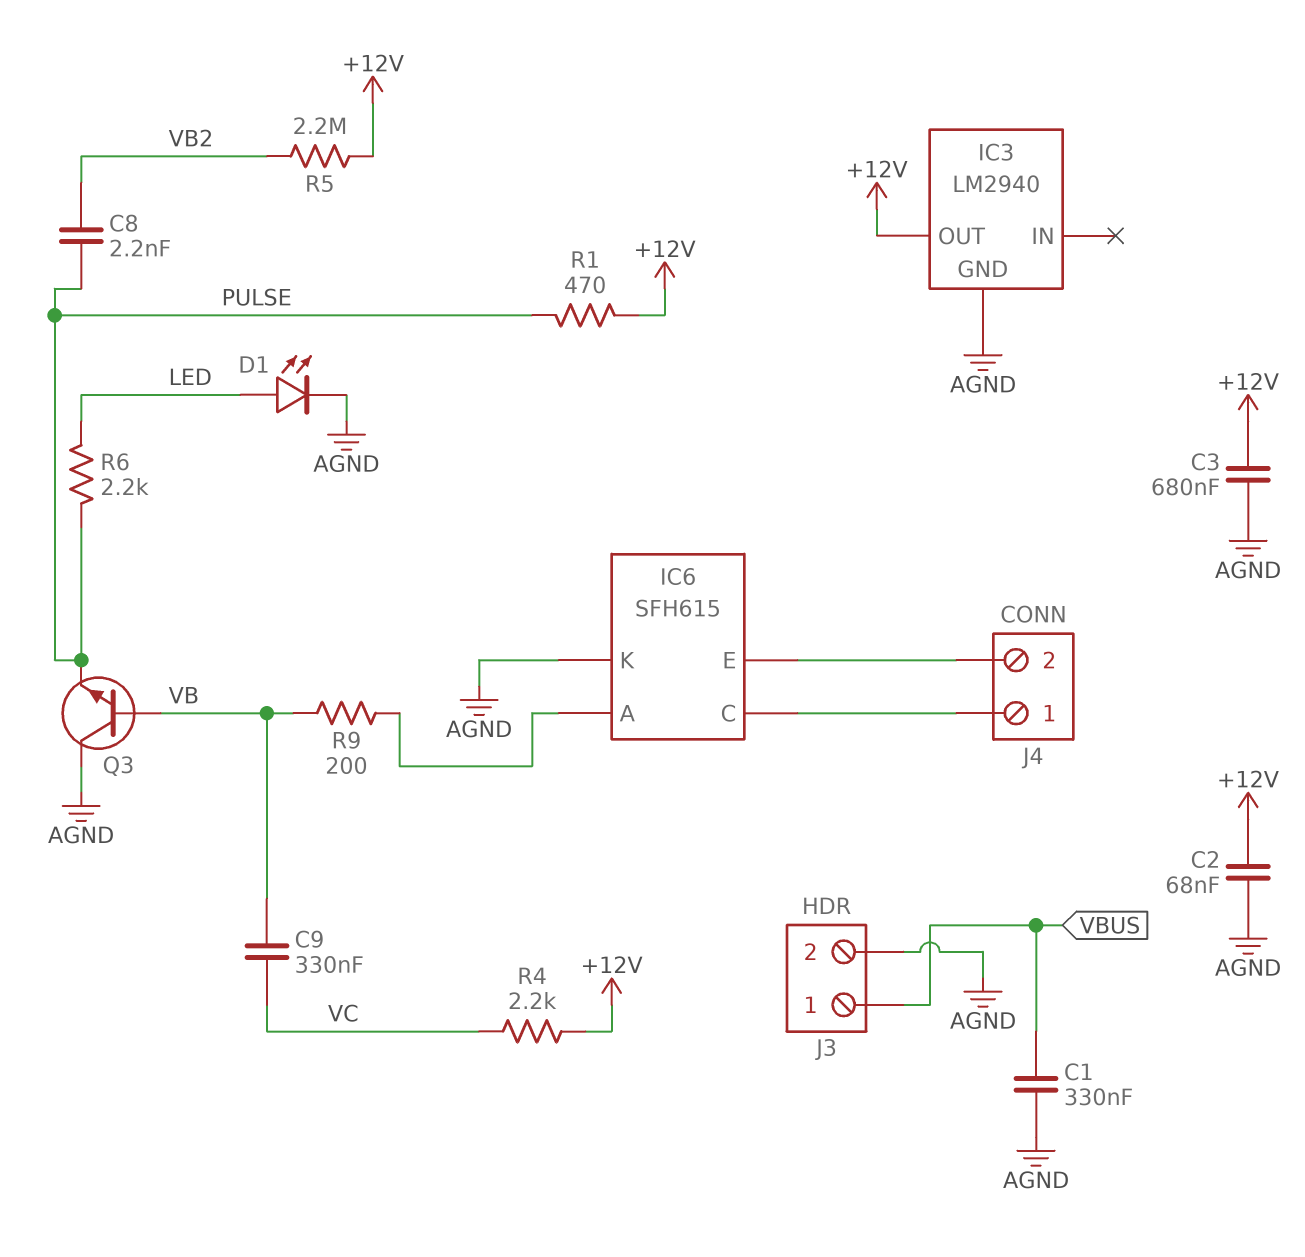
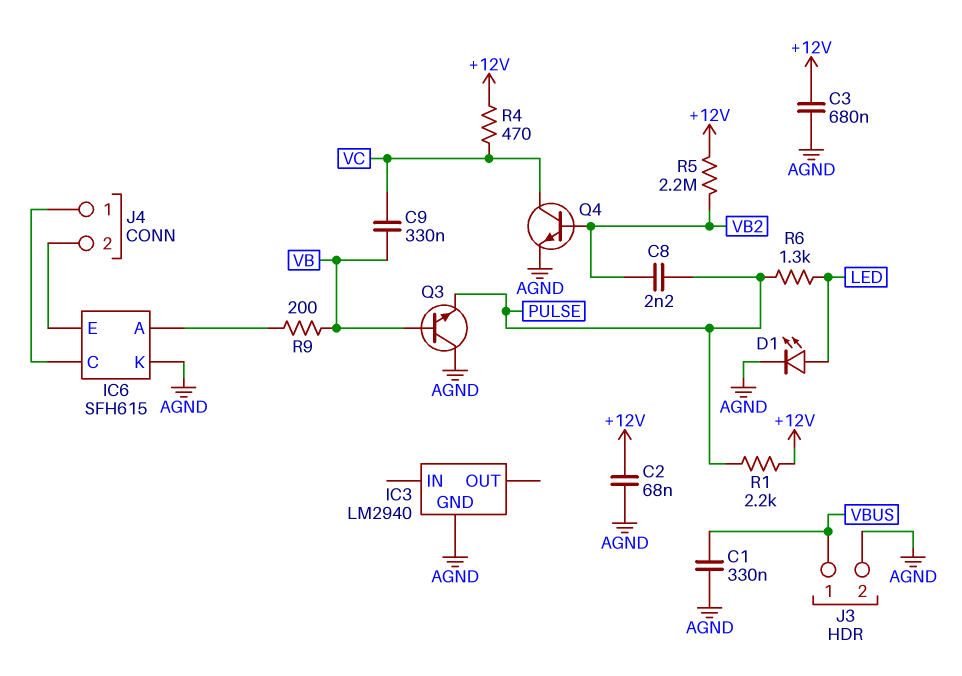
IC3 pin OUT: +12V -> none
Q4: none -> NPN (B VB2, C VC, E AGND)
R1: 470 (+12V, PULSE) -> 2.2k (+12V, PULSE)
R4: 2.2k (+12V, VC) -> 470 (+12V, VC)
R6: 2.2k (LED, PULSE) -> 1.3k (LED, PULSE)

